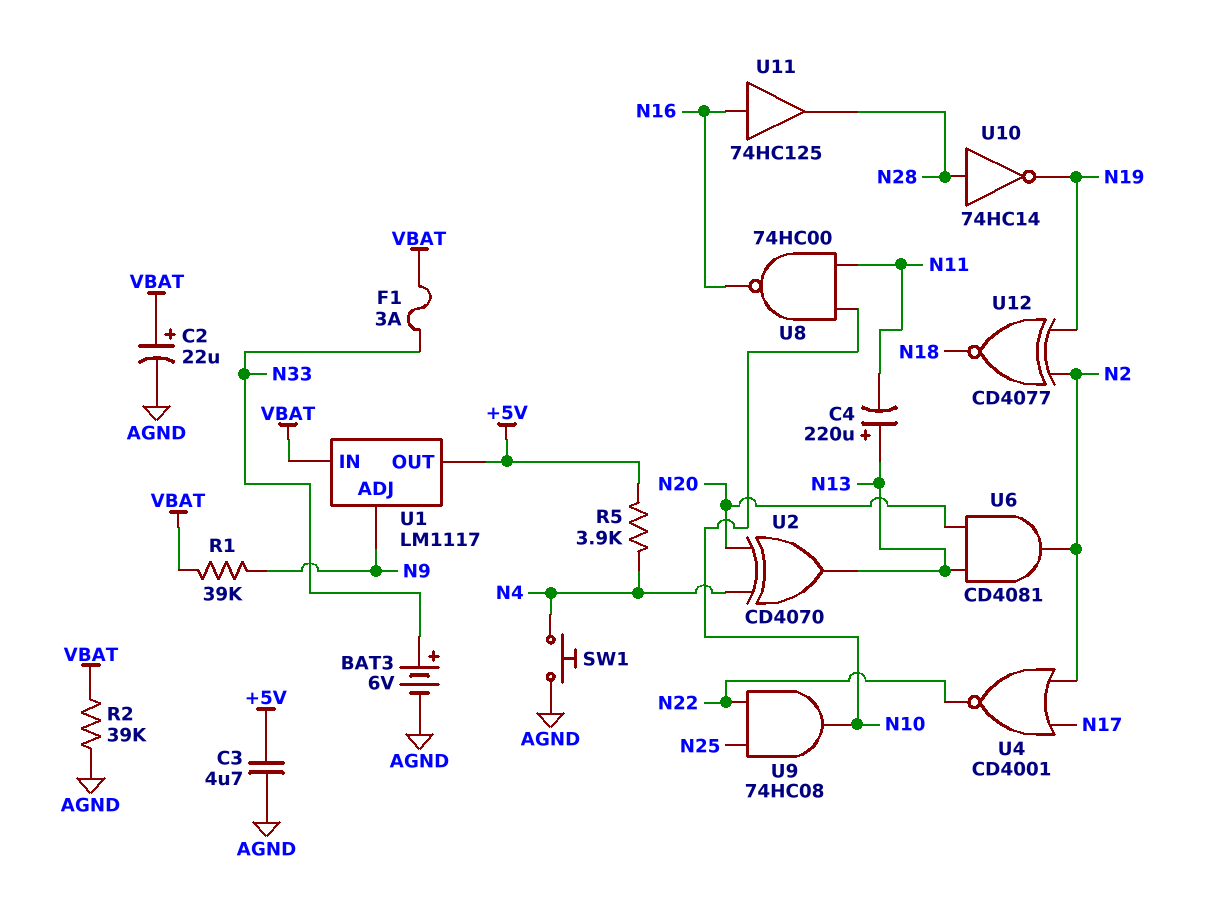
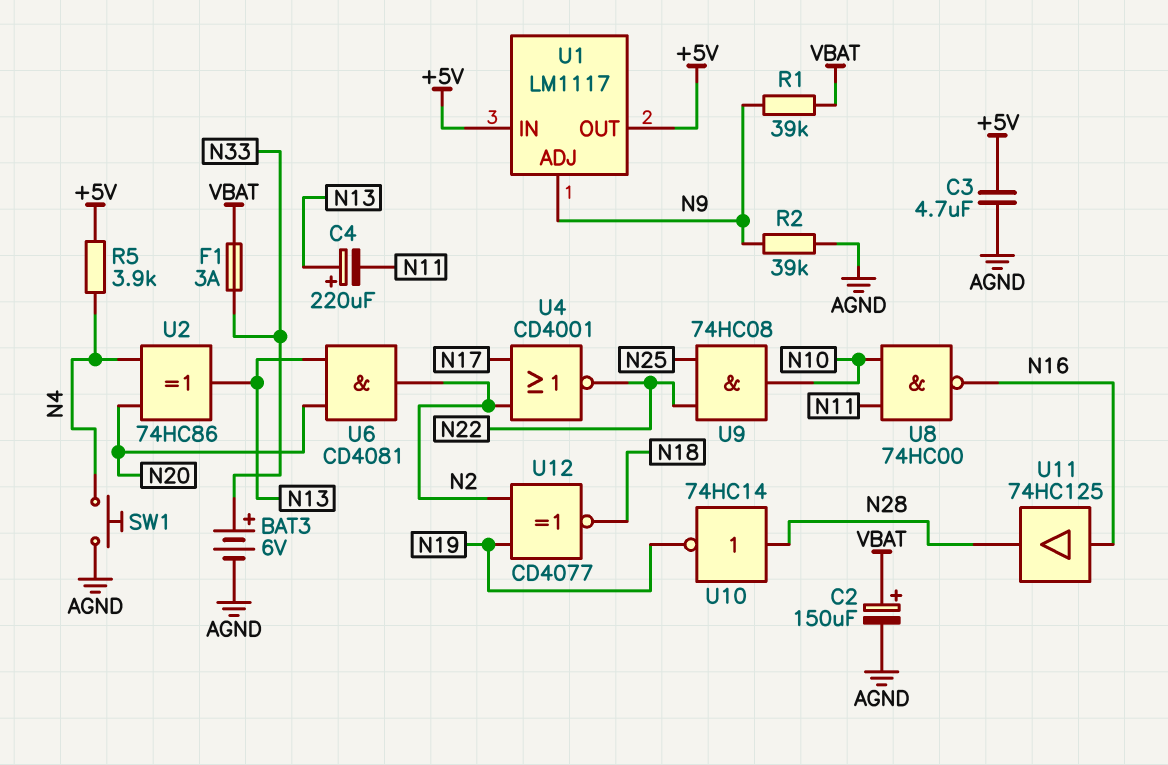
C2: 22uF (plus VBAT, minus AGND) -> 150uF (plus VBAT, minus AGND)
R2: 39k (AGND, VBAT) -> 39k (AGND, N9)
U1 pin IN: VBAT -> +5V
U2: XOR CD4070 (in N4, in N20, out N13) -> XOR 74HC86 (in N4, in N20, out N13)

